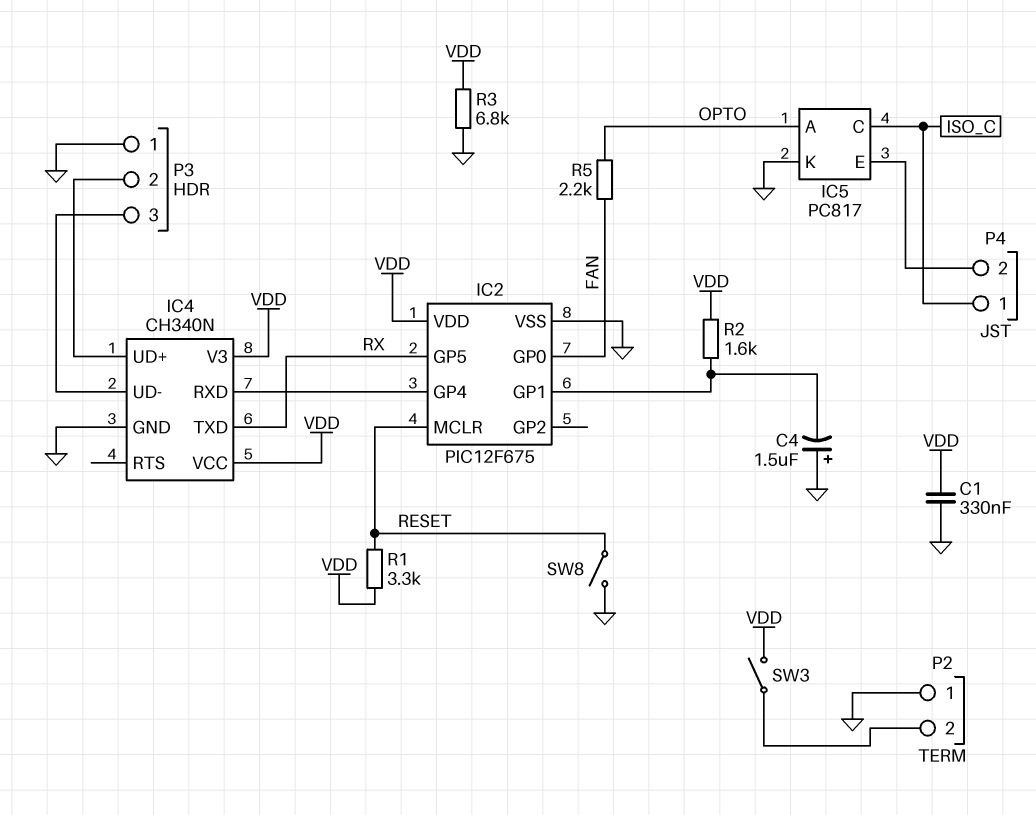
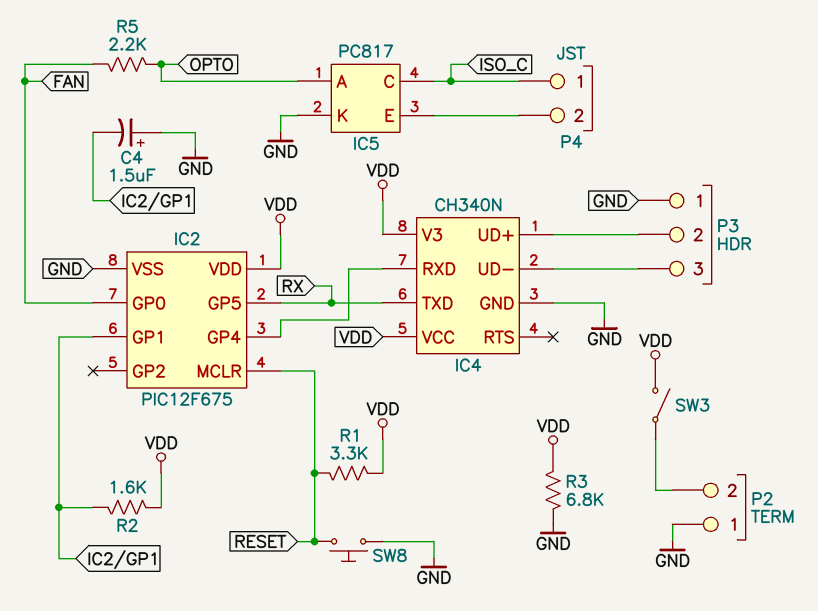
C1: 330nF (GND, VDD) -> none
SW8: switch (GND, RESET) -> button (GND, RESET)

